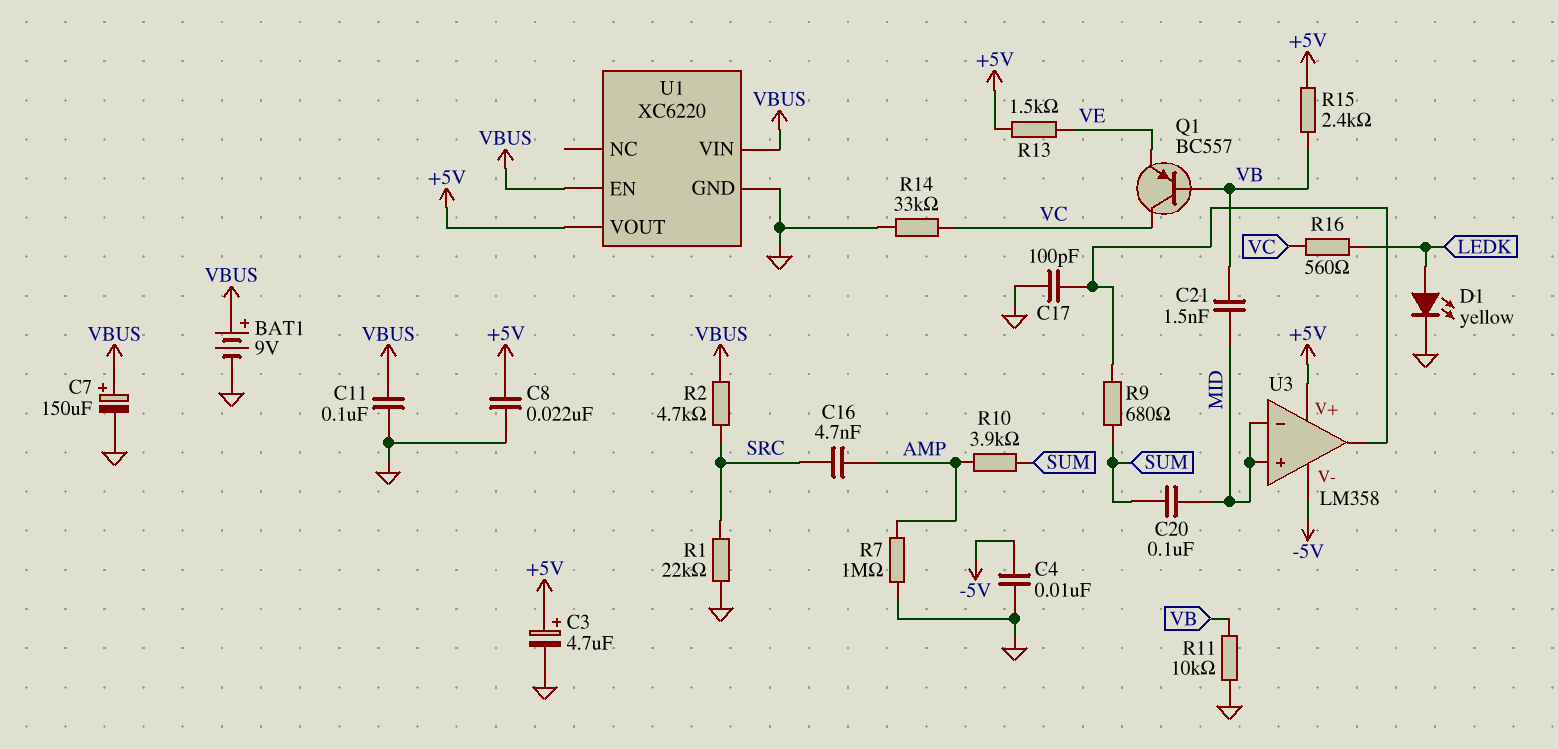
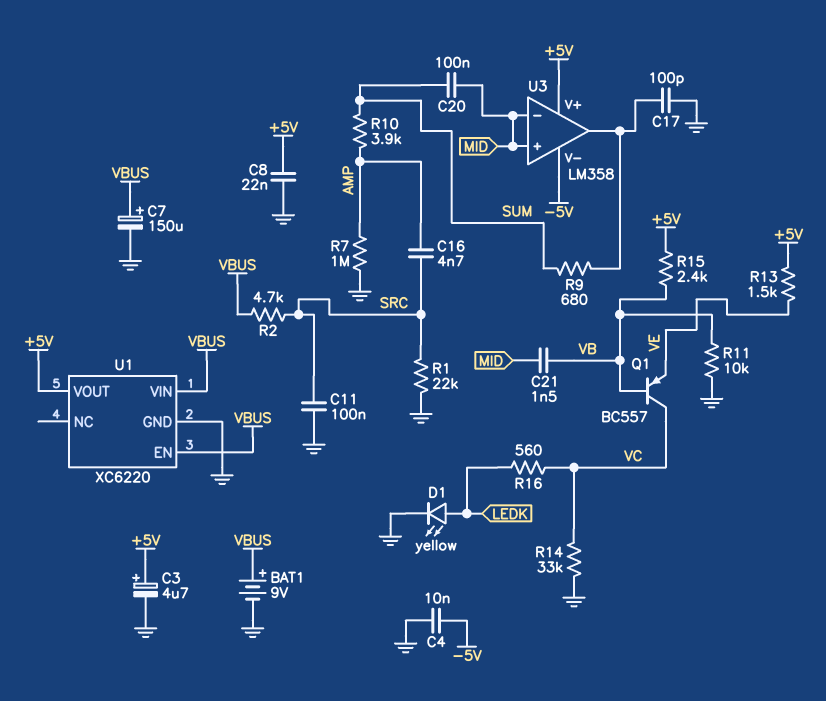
C11: 100nF (GND, VBUS) -> 100nF (GND, SRC)

